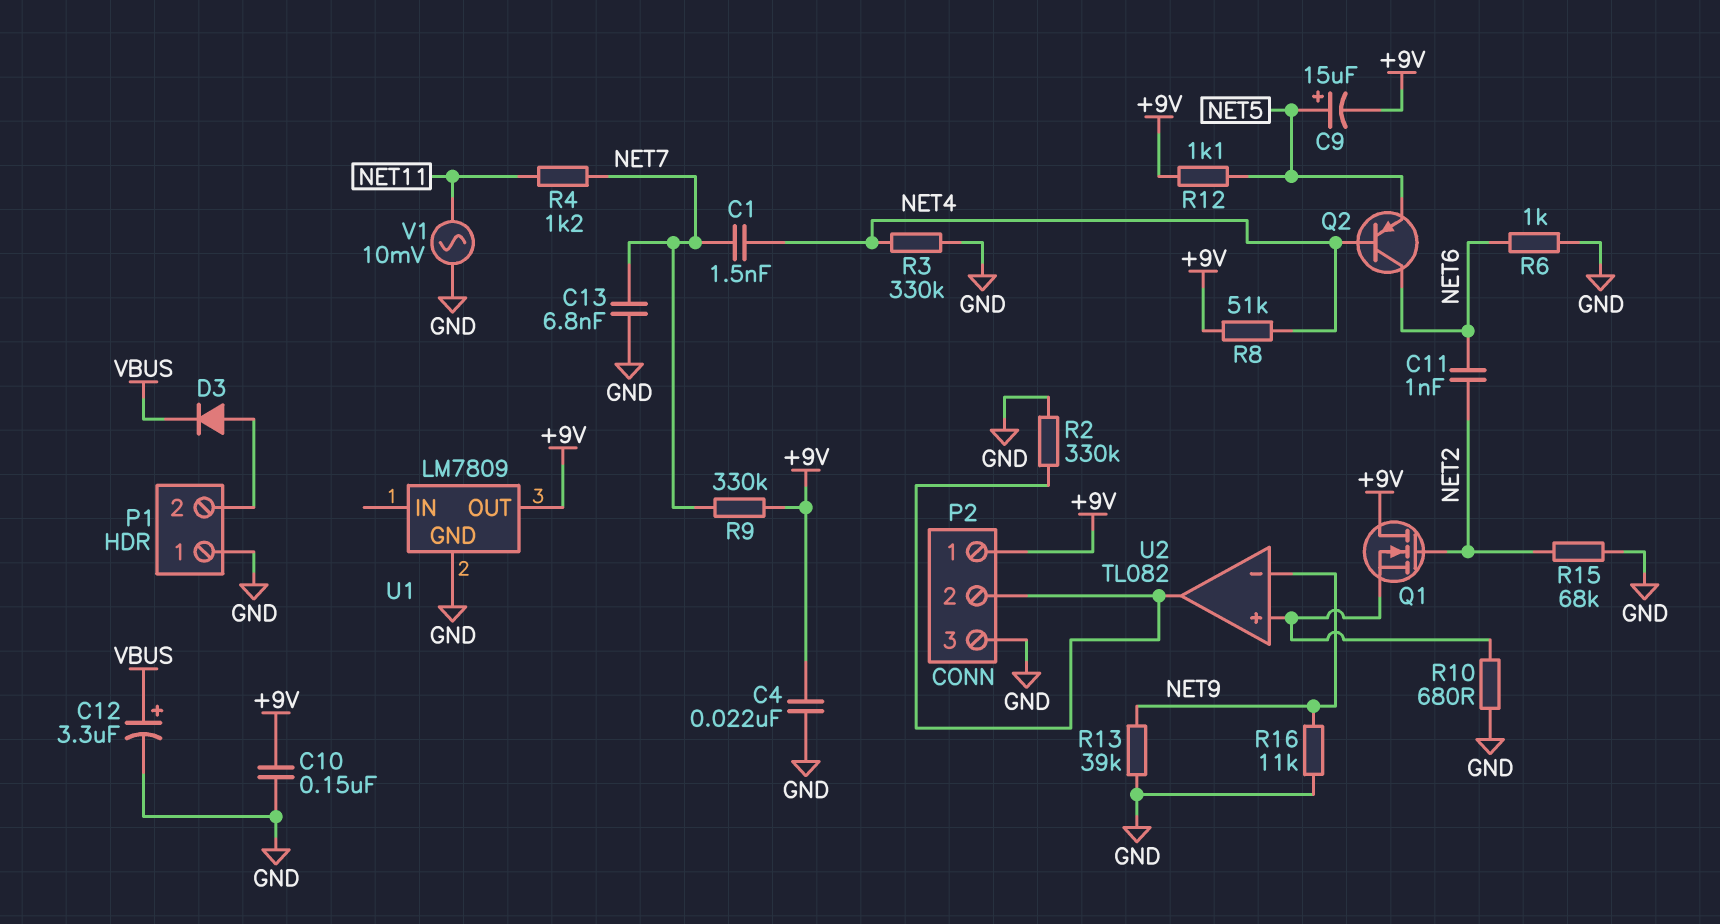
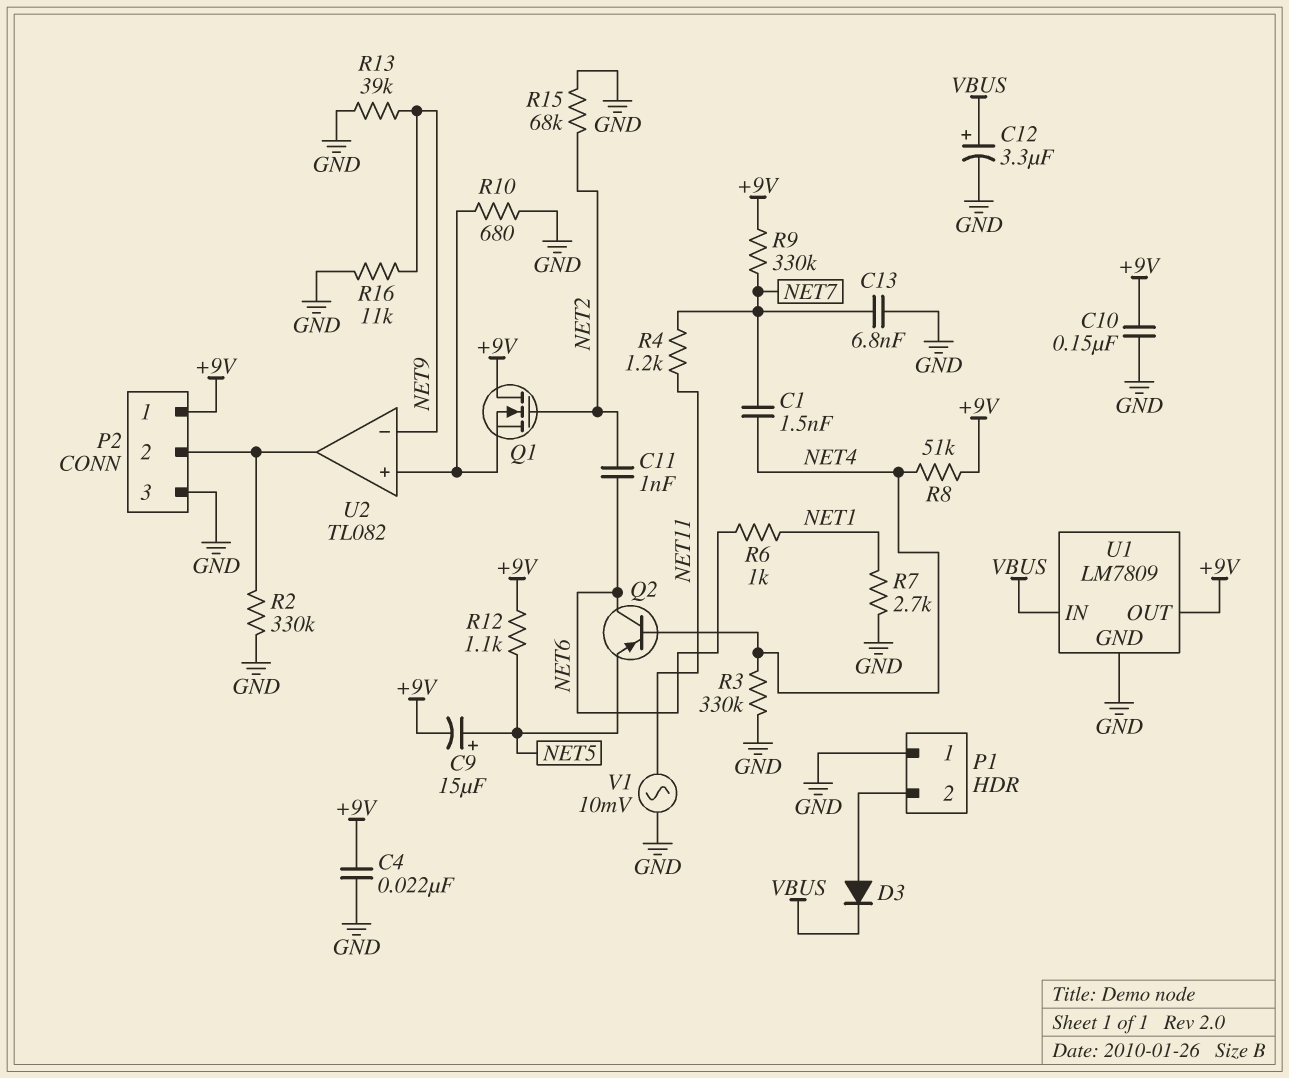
R6: 1k (GND, NET6) -> 1k (NET1, NET6)
R7: none -> 2.7k (GND, NET1)
U1 pin IN: none -> VBUS

